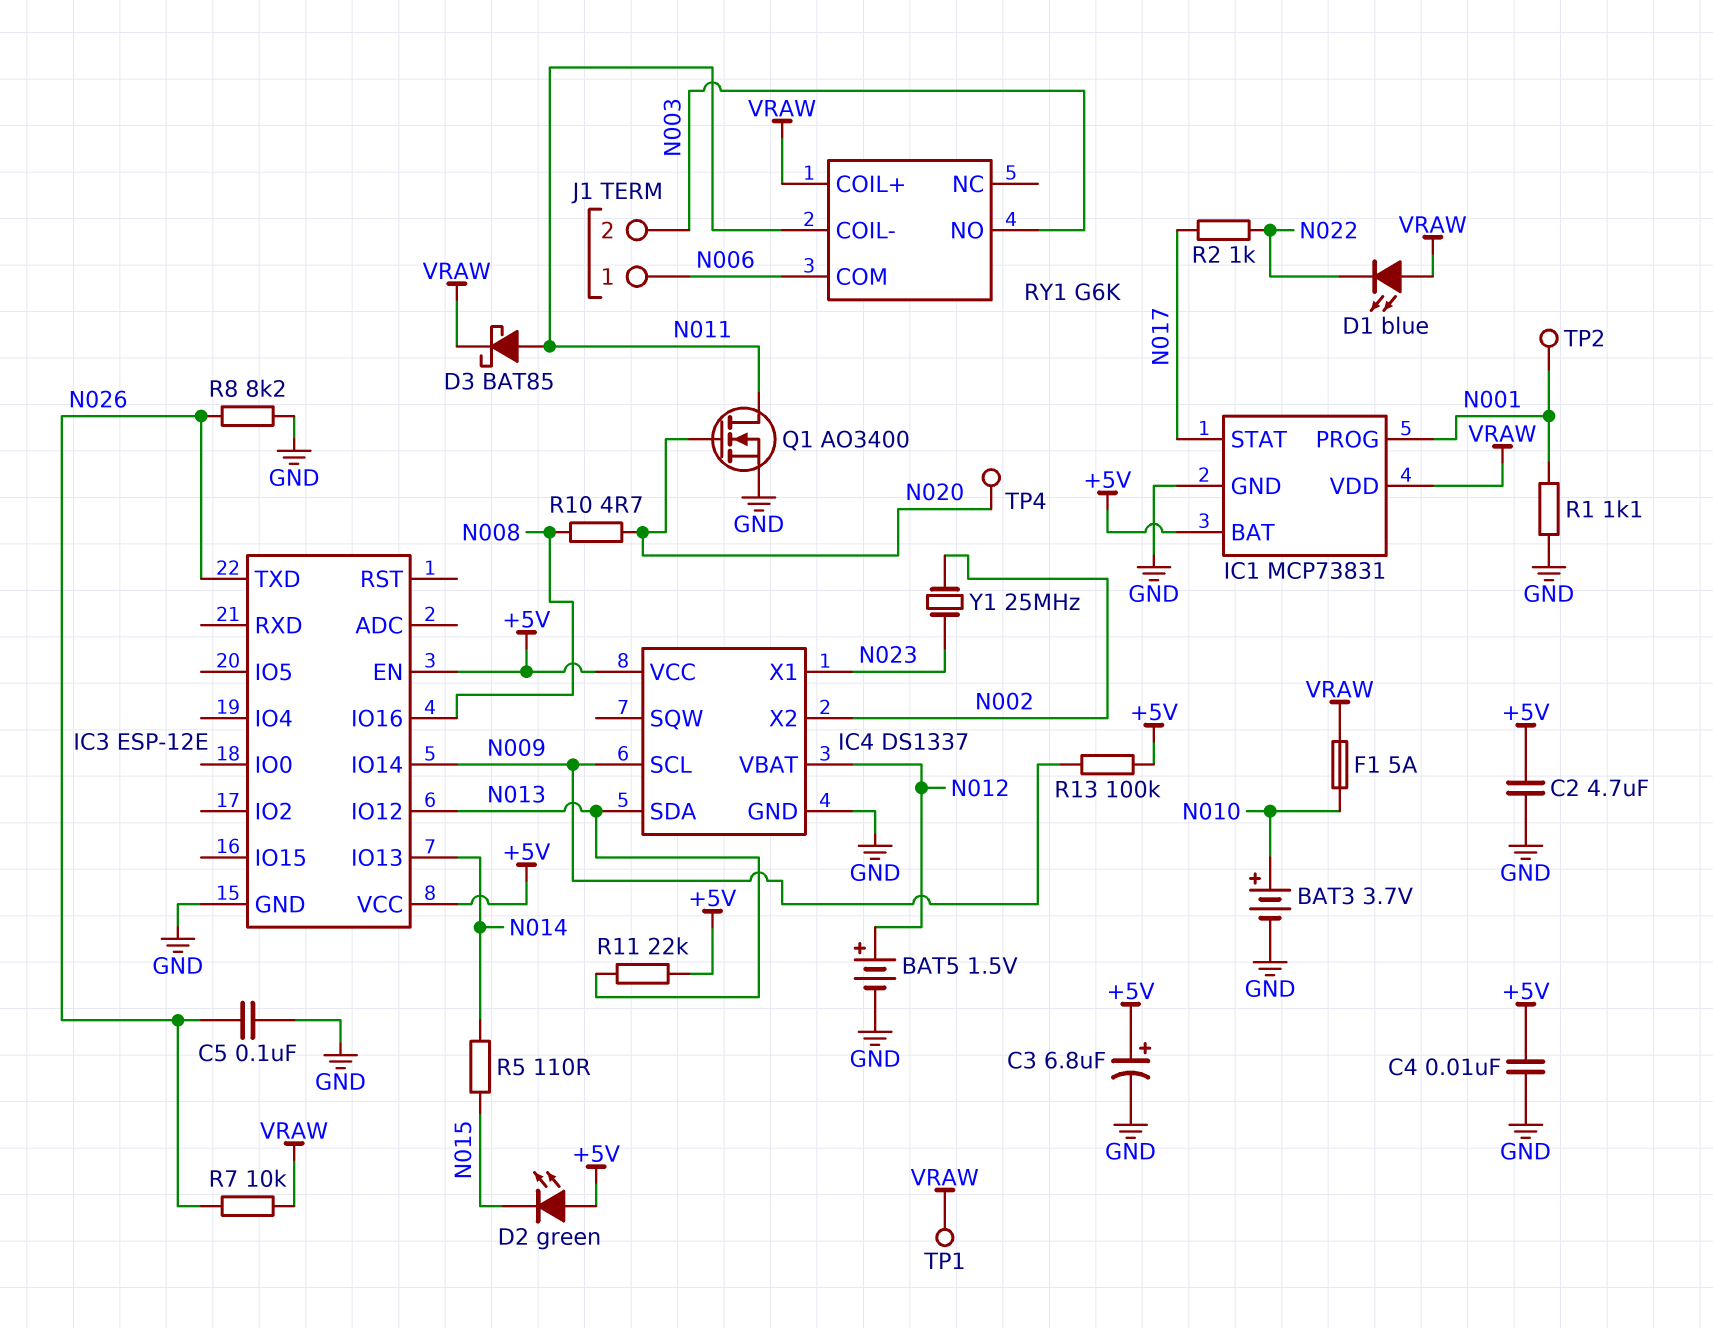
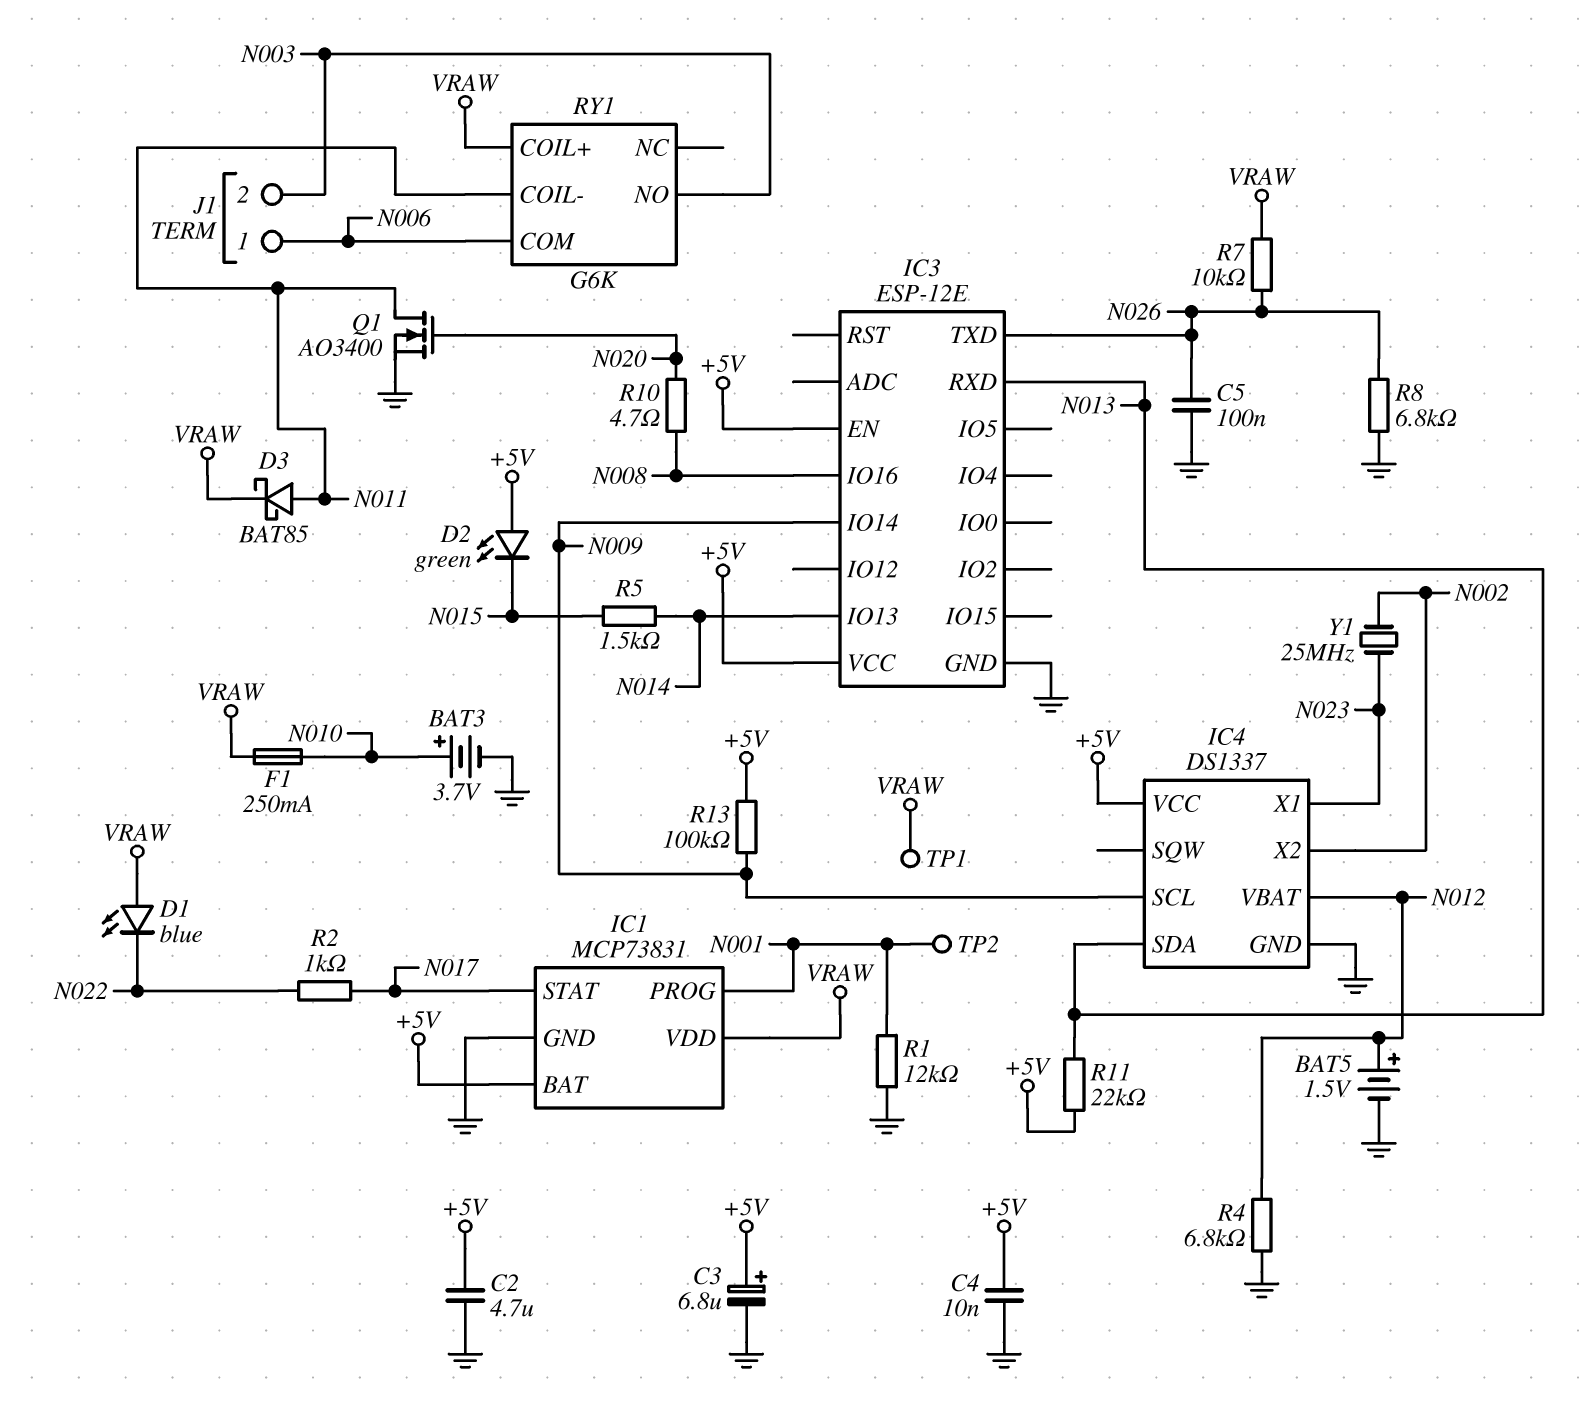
F1: 5A (N010, VRAW) -> 250mA (N010, VRAW)
IC3 pin IO12: N013 -> none
IC3 pin RXD: none -> N013
R1: 1.1k (GND, N001) -> 12k (GND, N001)
R4: none -> 6.8k (GND, N012)
R5: 110 (N014, N015) -> 1.5k (N014, N015)
R8: 8.2k (GND, N026) -> 6.8k (GND, N026)
TP4: test point (N020) -> none

